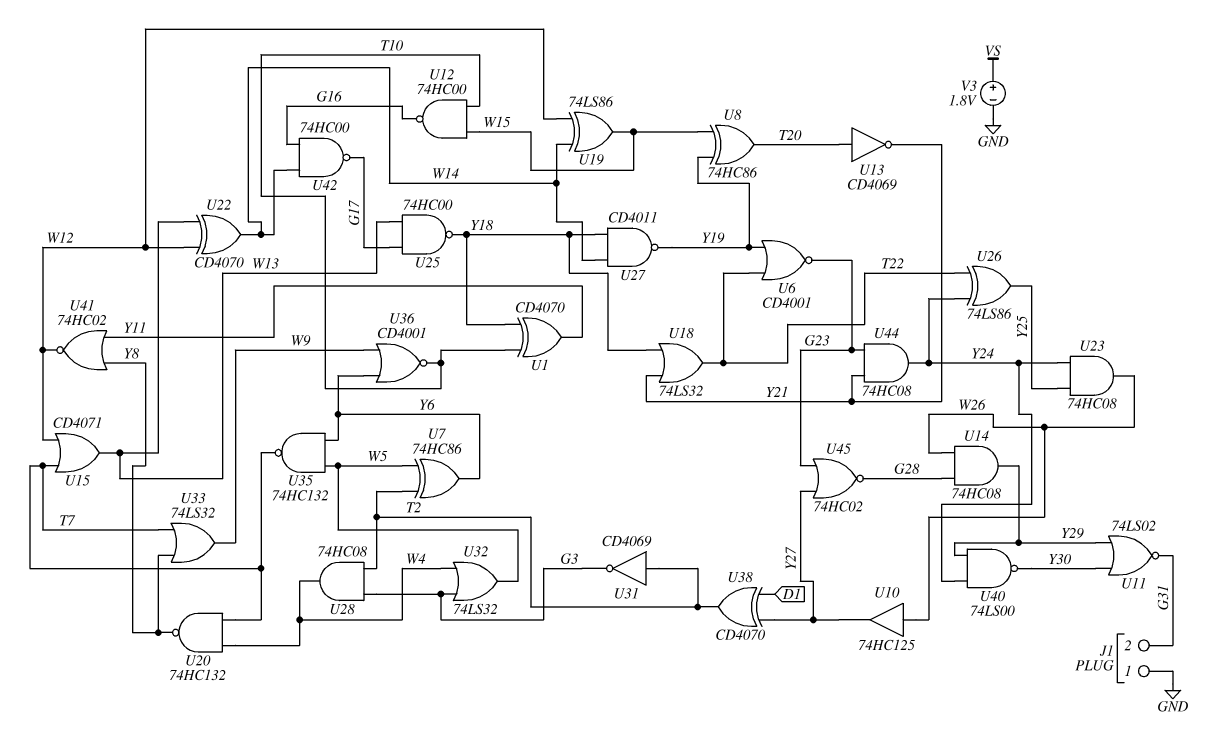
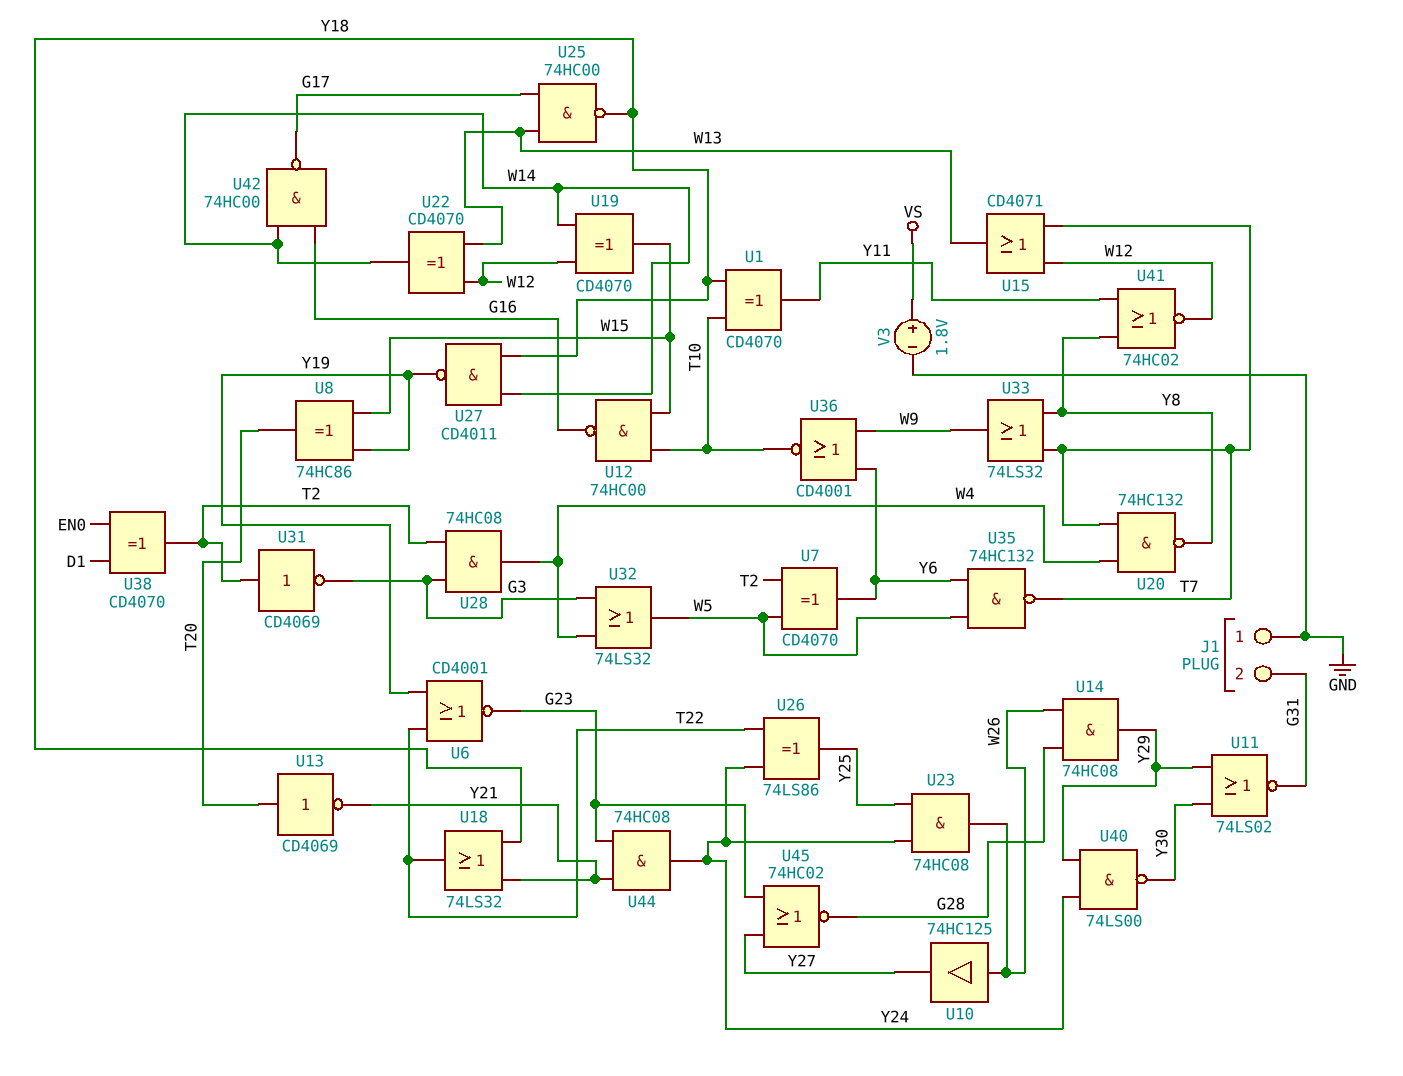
U7: XOR 74HC86 (in T2, in W5, out Y6) -> XOR CD4070 (in T2, in W5, out Y6)
U19: XOR 74LS86 (in W12, in W14, out W15) -> XOR CD4070 (in W12, in W14, out W15)
U38: XOR CD4070 (in D1, in Y27, out T2) -> XOR CD4070 (in D1, in EN0, out T2)

